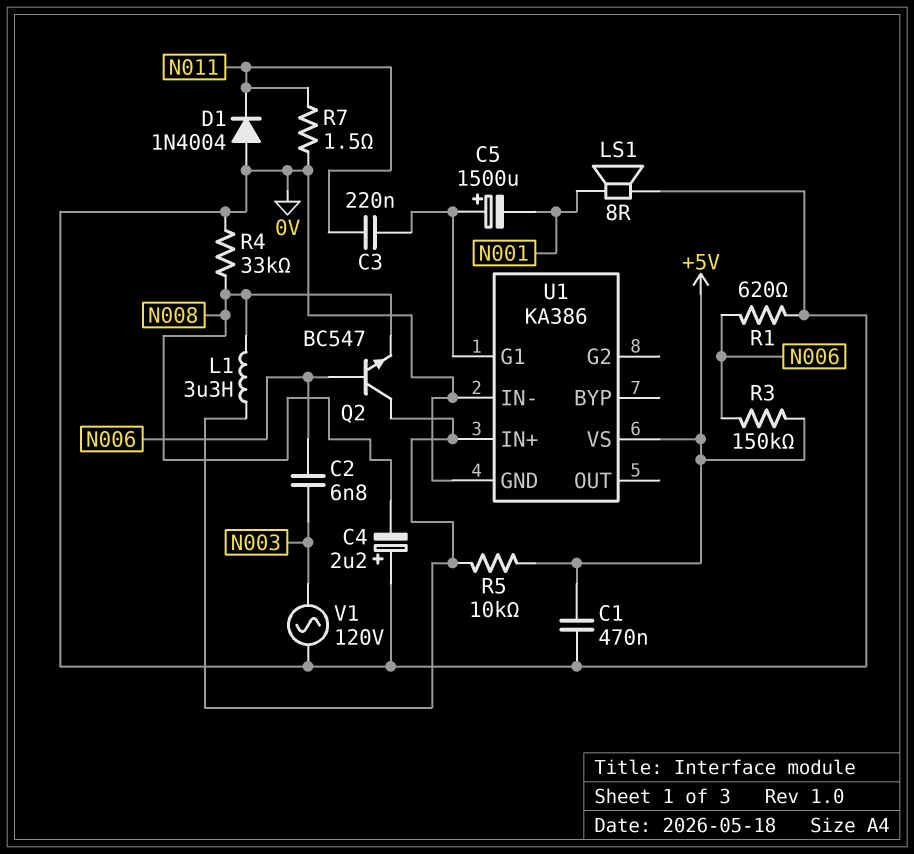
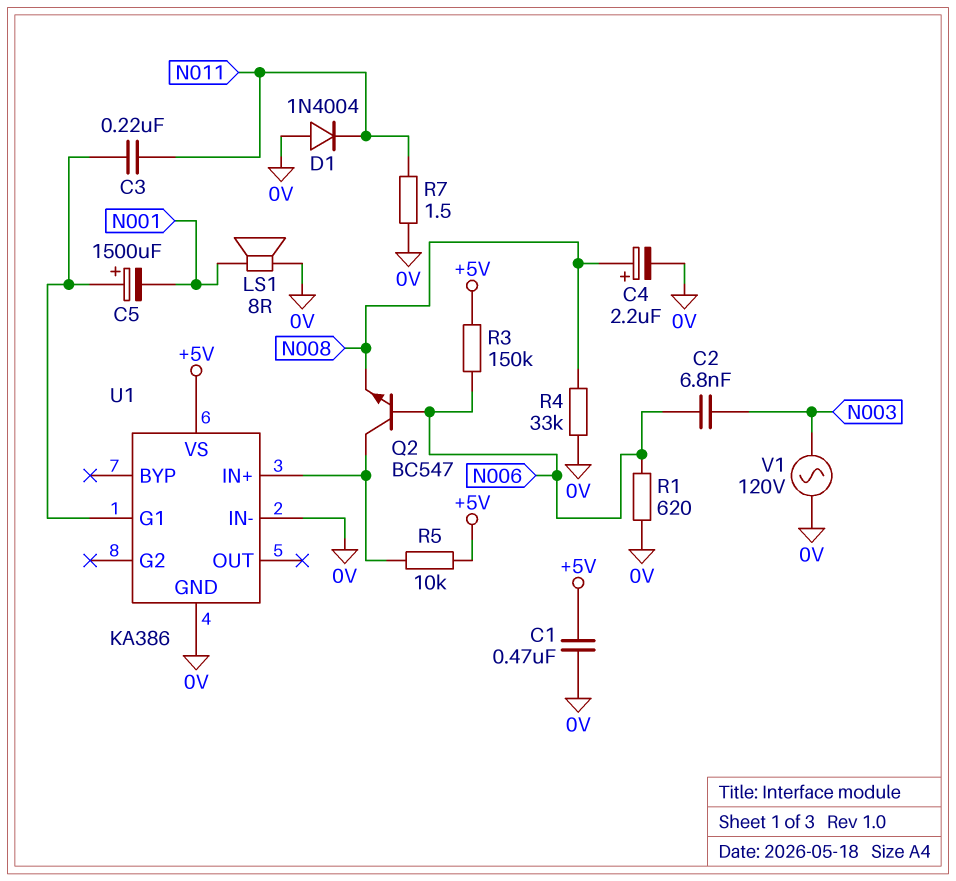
C4: 2.2uF (plus 0V, minus N008) -> 2.2uF (plus N008, minus 0V)
L1: 3.3uH (N008, U1/IN+) -> none

